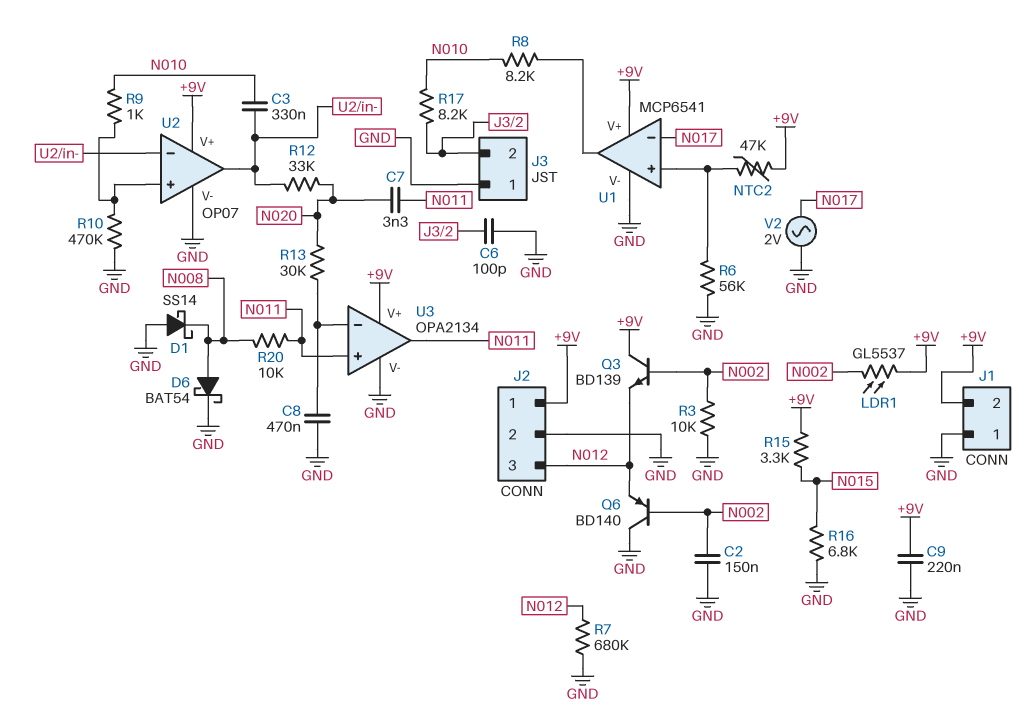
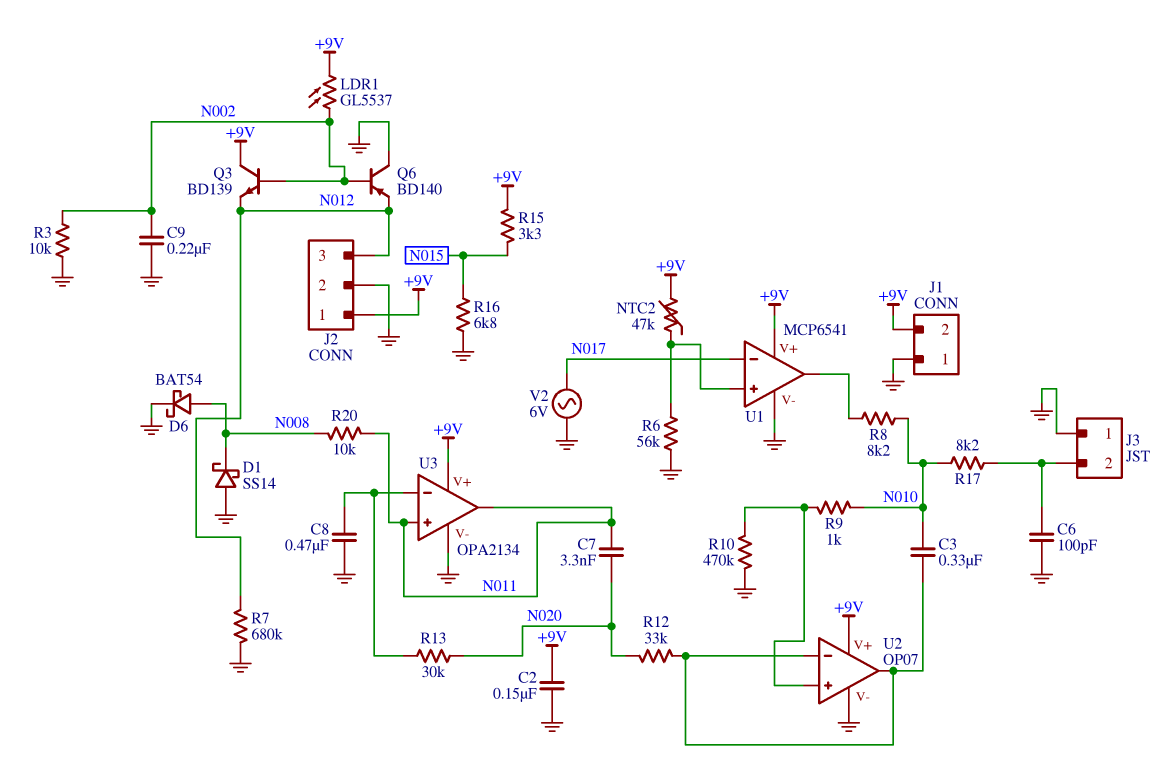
C2: 150nF (GND, N002) -> 150nF (+9V, GND)
C9: 220nF (+9V, GND) -> 220nF (GND, N002)
V2: AC 2V (GND, N017) -> AC 6V (GND, N017)

